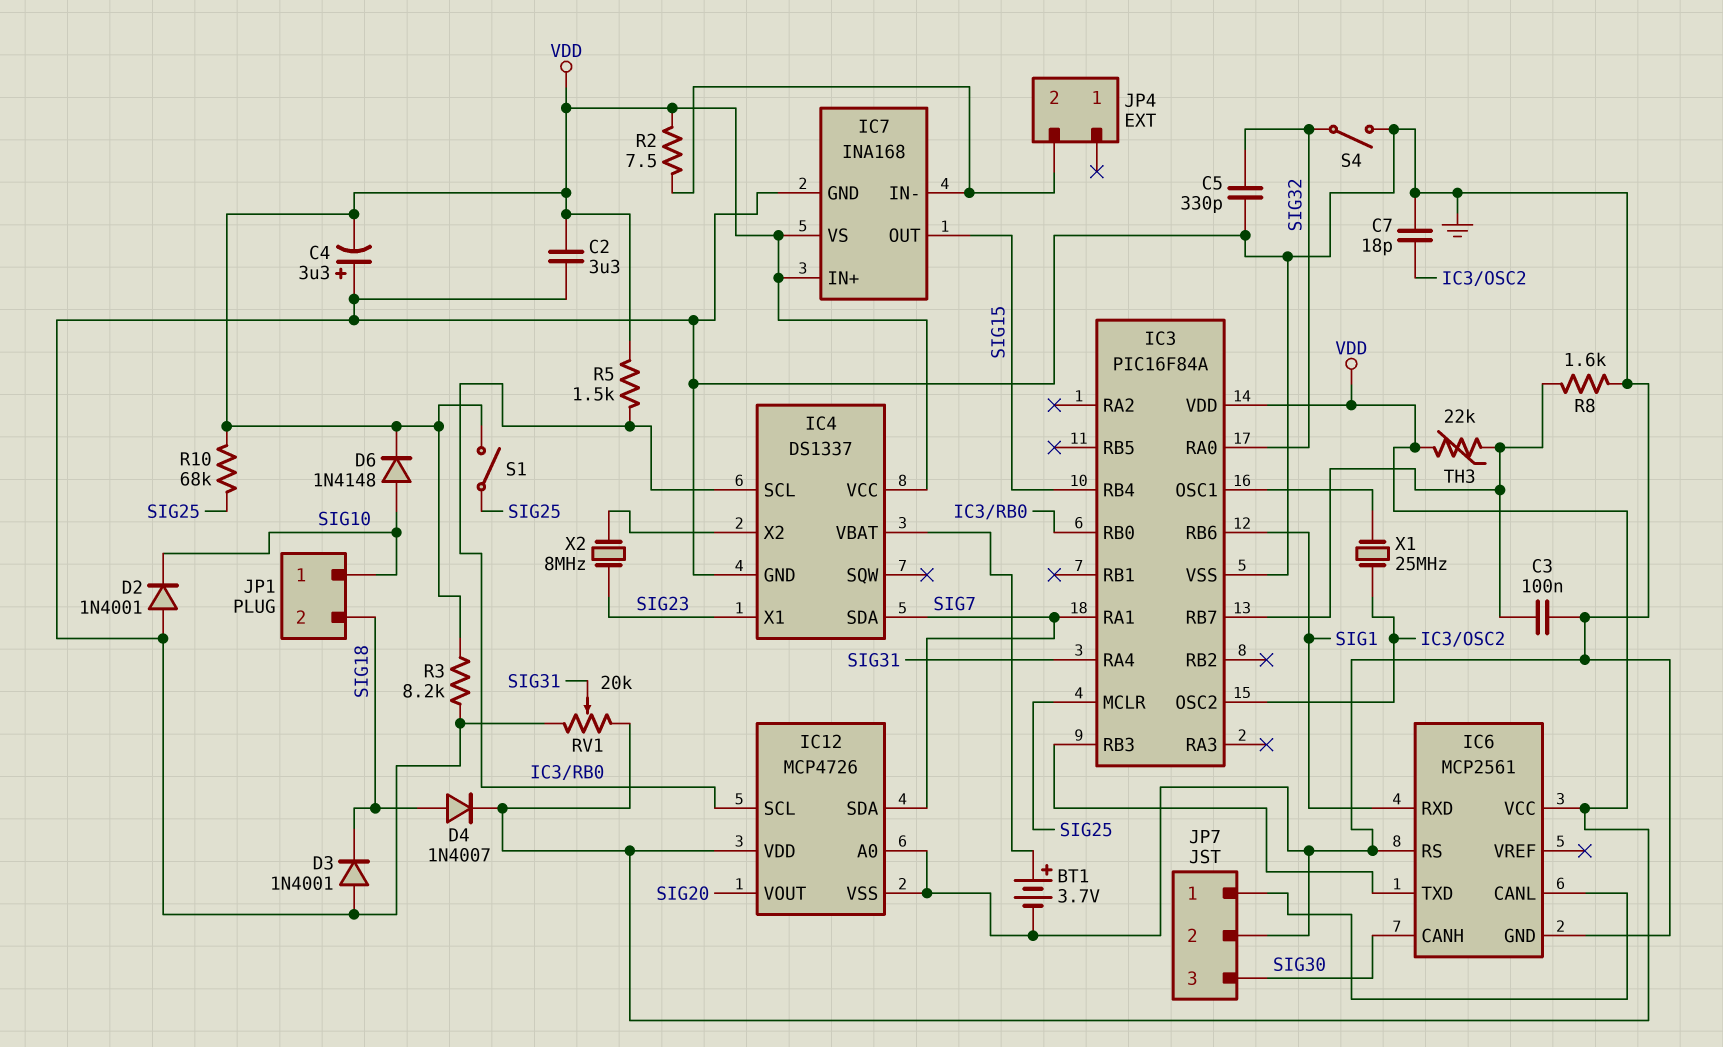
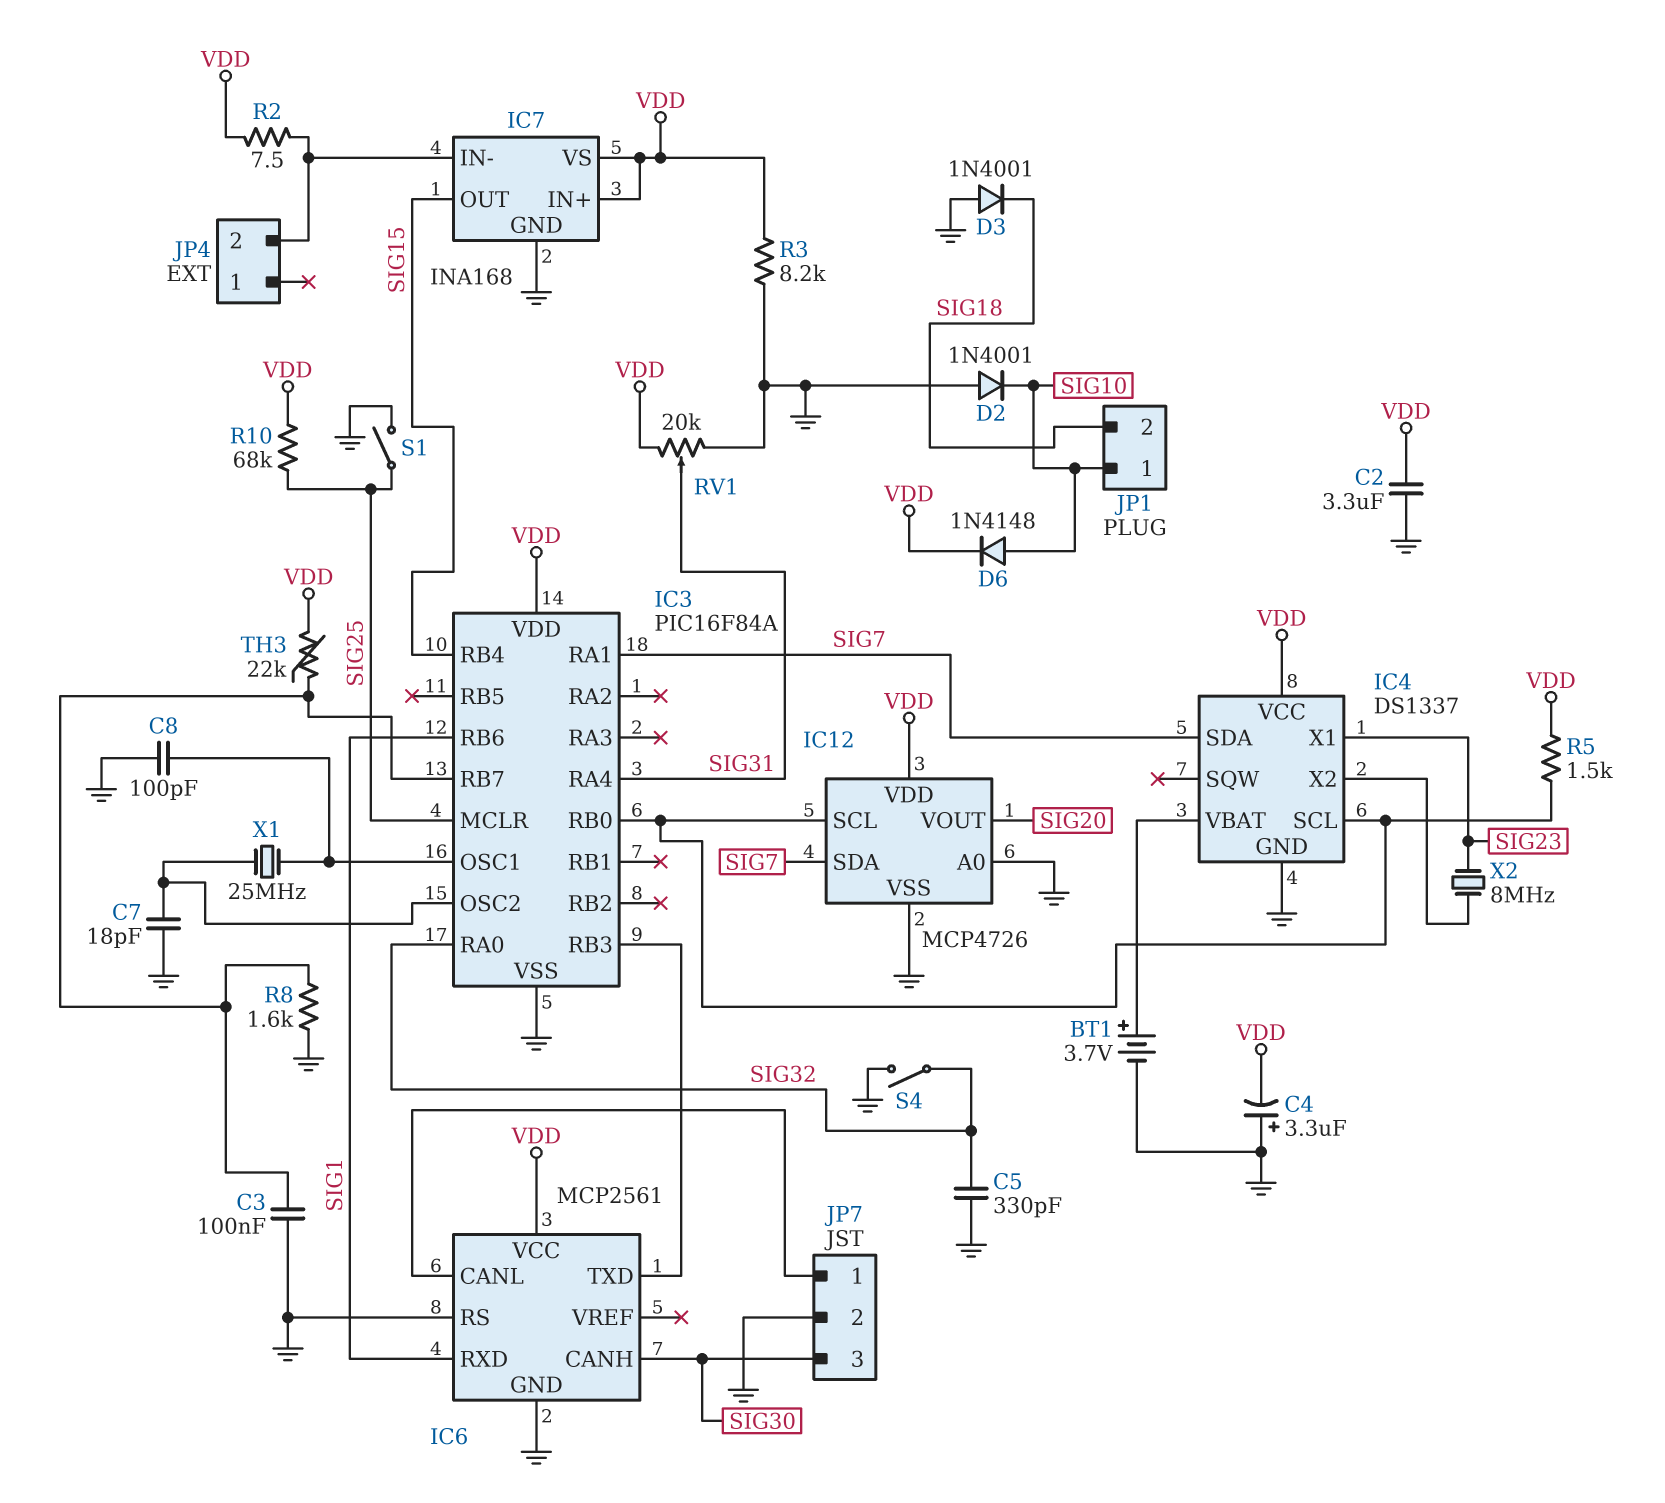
C8: none -> 100pF (GND, IC3/OSC1)
D4: diode 1N4007 (A SIG18, K VDD) -> none
S1: switch (SIG25, VDD) -> switch (GND, SIG25)

